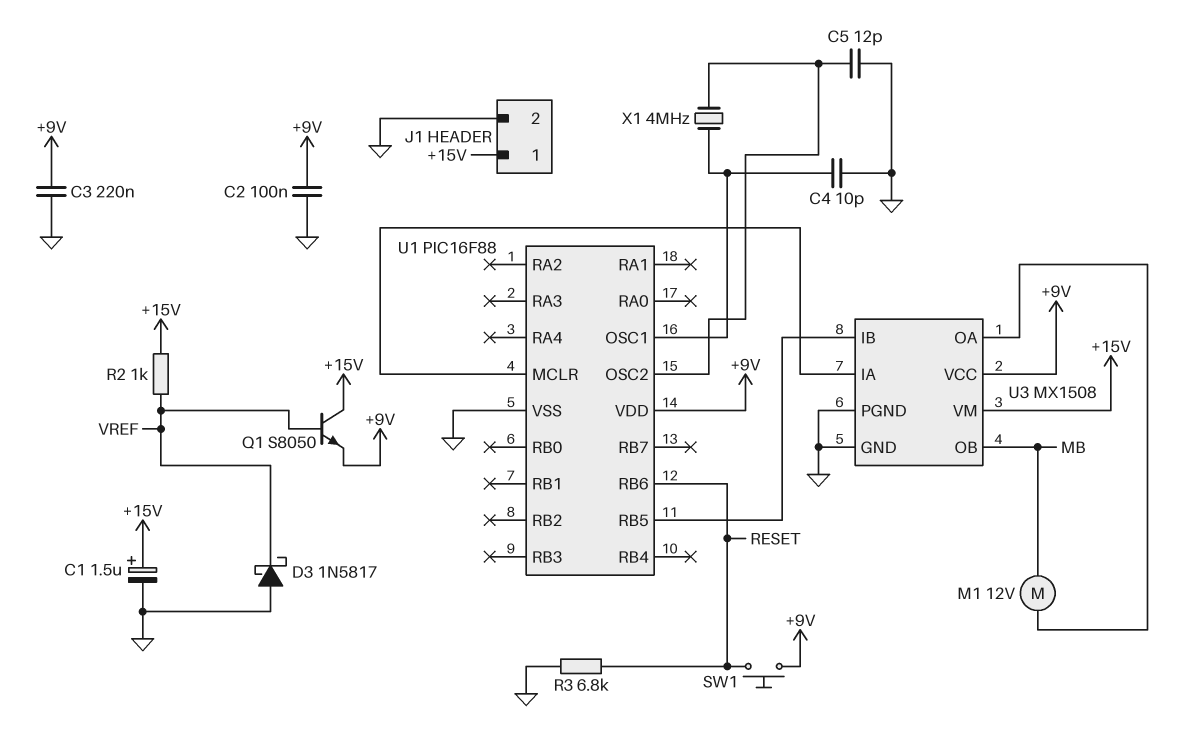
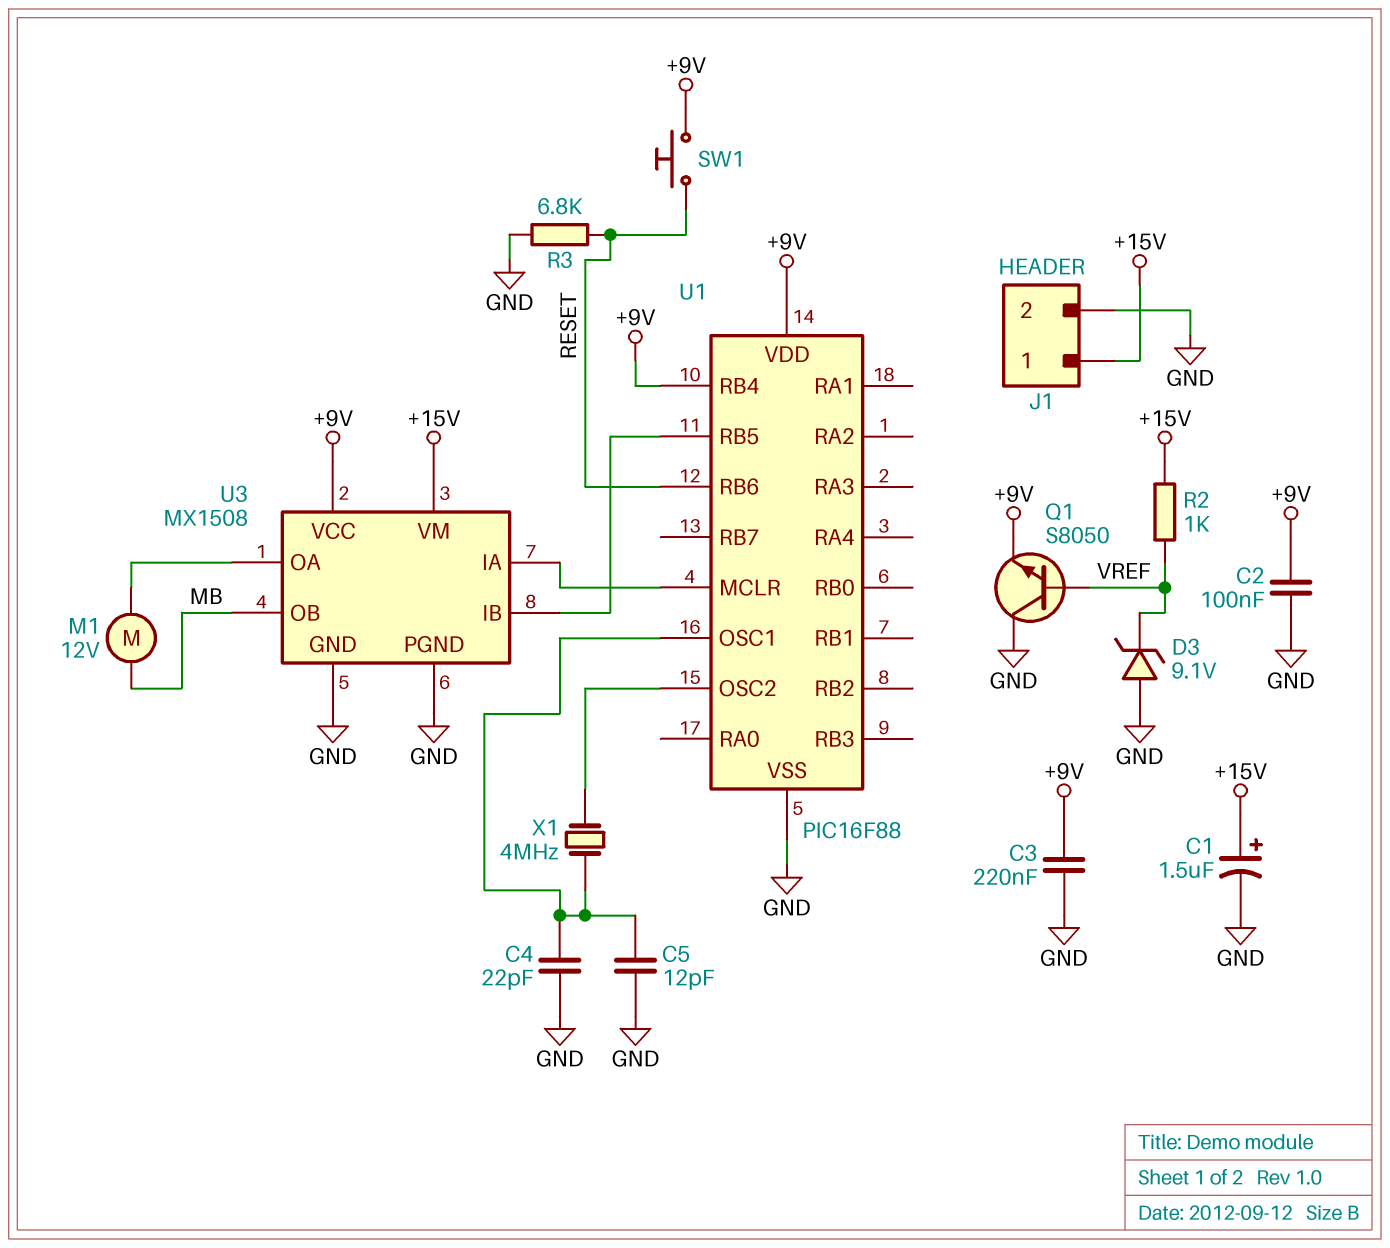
C4: 10pF (GND, U1/OSC1) -> 22pF (GND, U1/OSC1)
C5: 12pF (GND, U1/OSC2) -> 12pF (GND, U1/OSC1)
D3: schottky 1N5817 (A GND, K VREF) -> zener 9.1V (A GND, K VREF)
Q1: NPN S8050 (B VREF, C +15V, E +9V) -> NPN S8050 (B VREF, C GND, E +9V)
U1 pin RB4: none -> +9V

